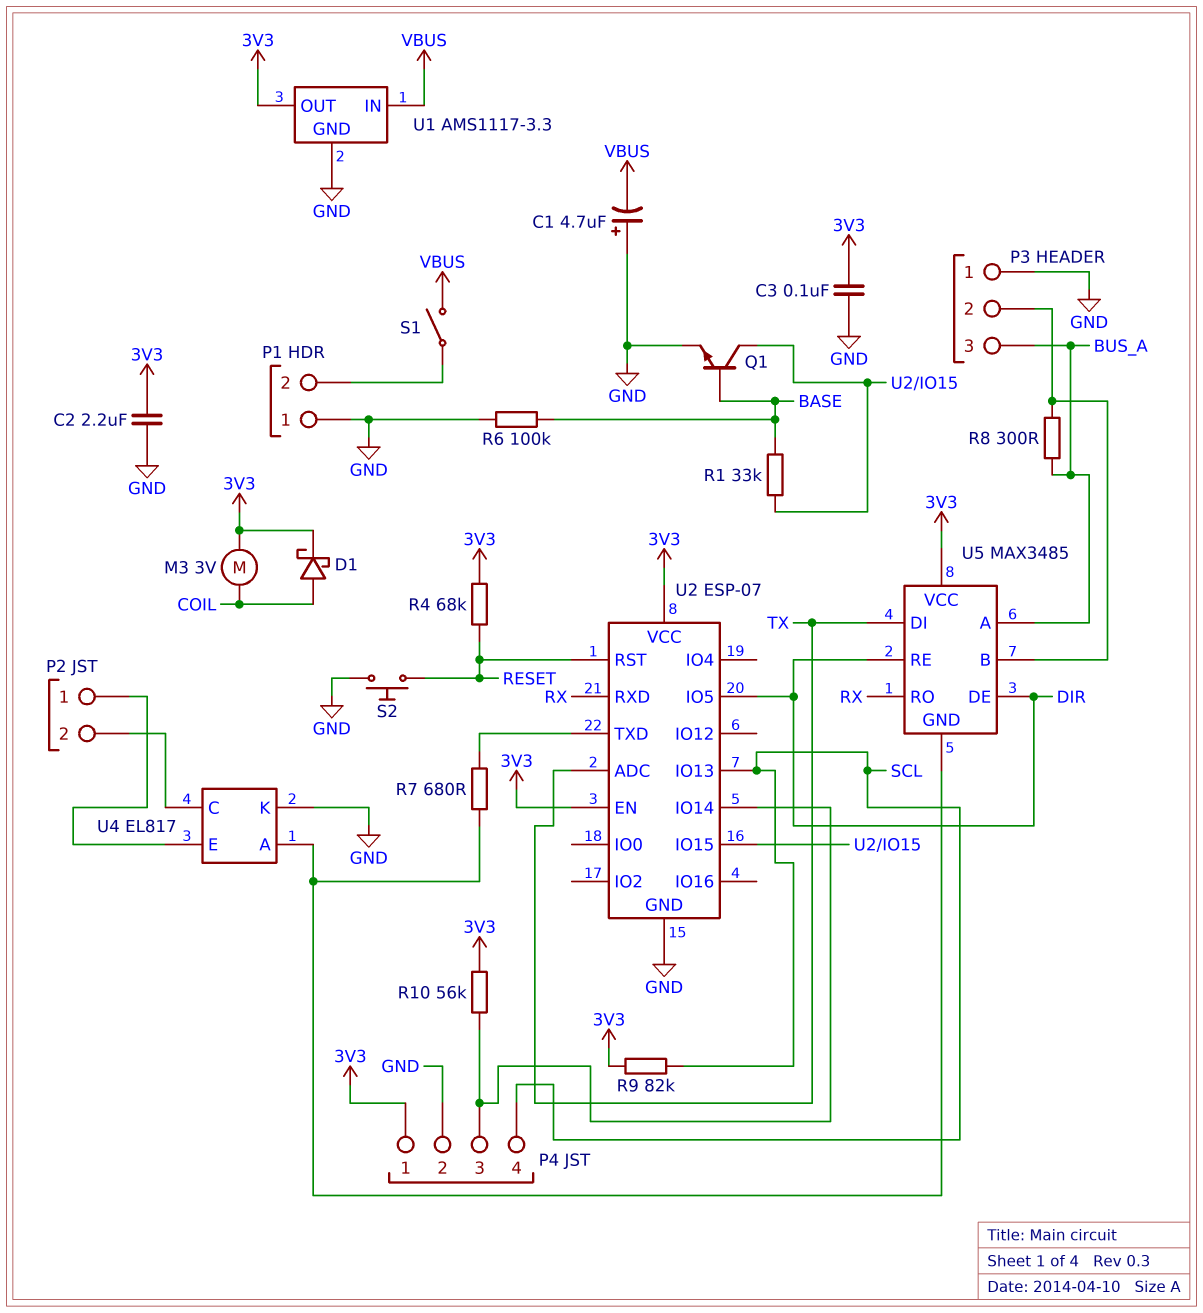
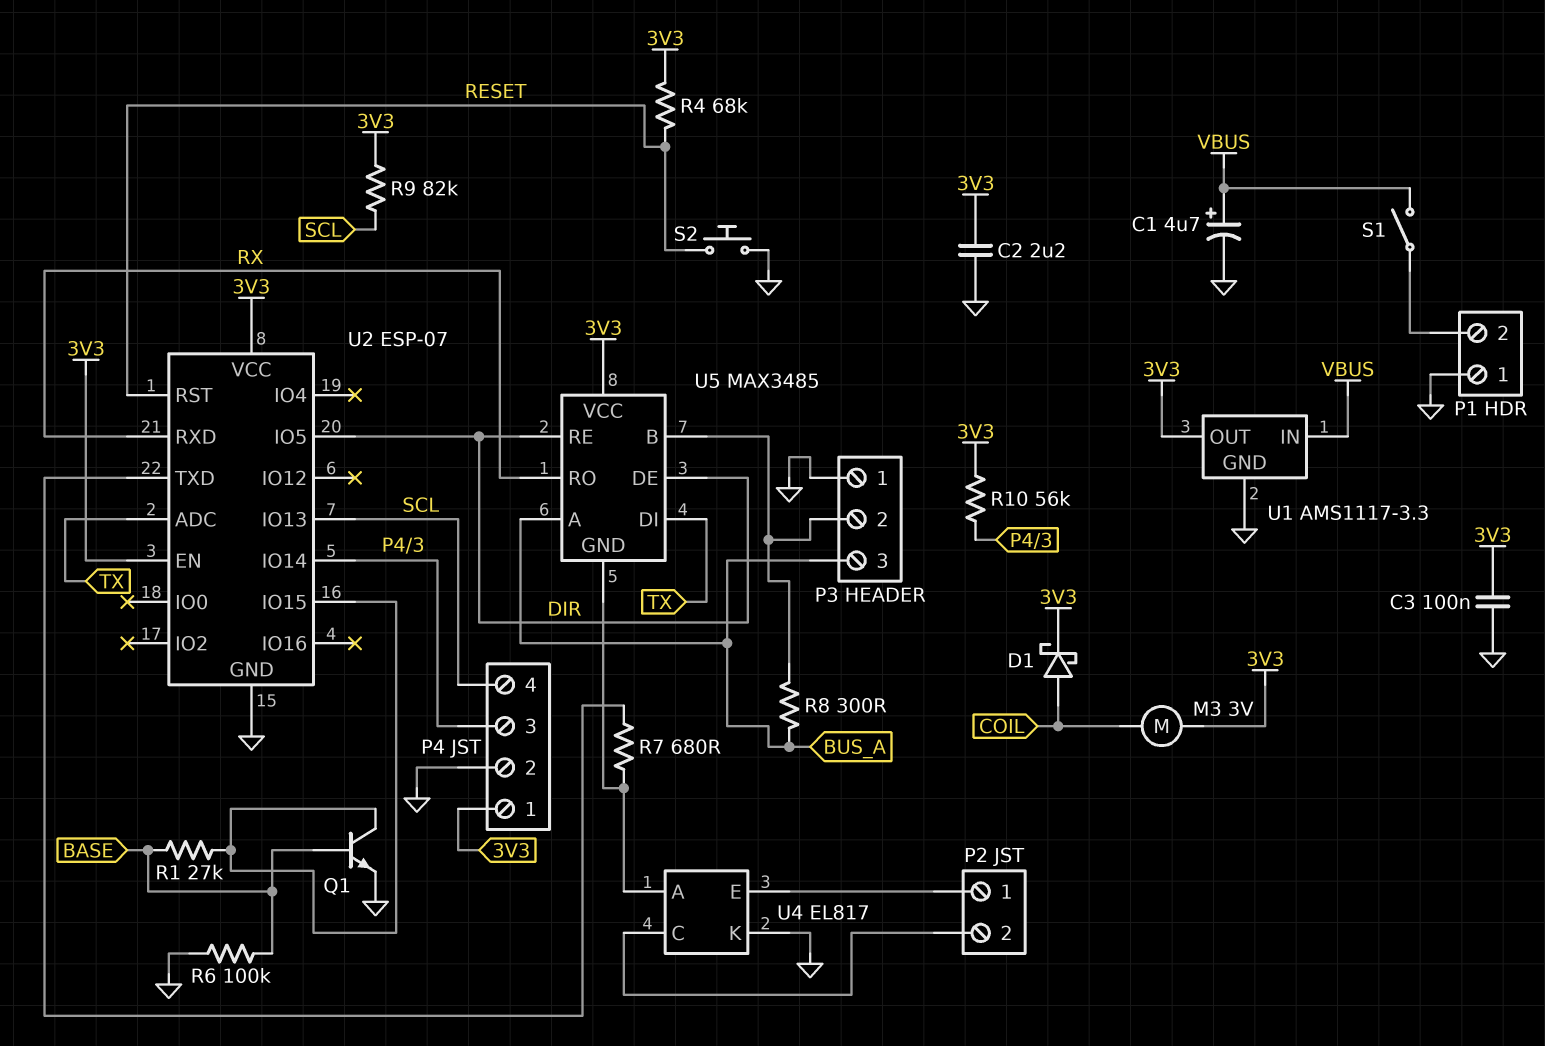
C1: 4.7uF (plus GND, minus VBUS) -> 4.7uF (plus VBUS, minus GND)
R1: 33k (BASE, U2/IO15) -> 27k (BASE, U2/IO15)

